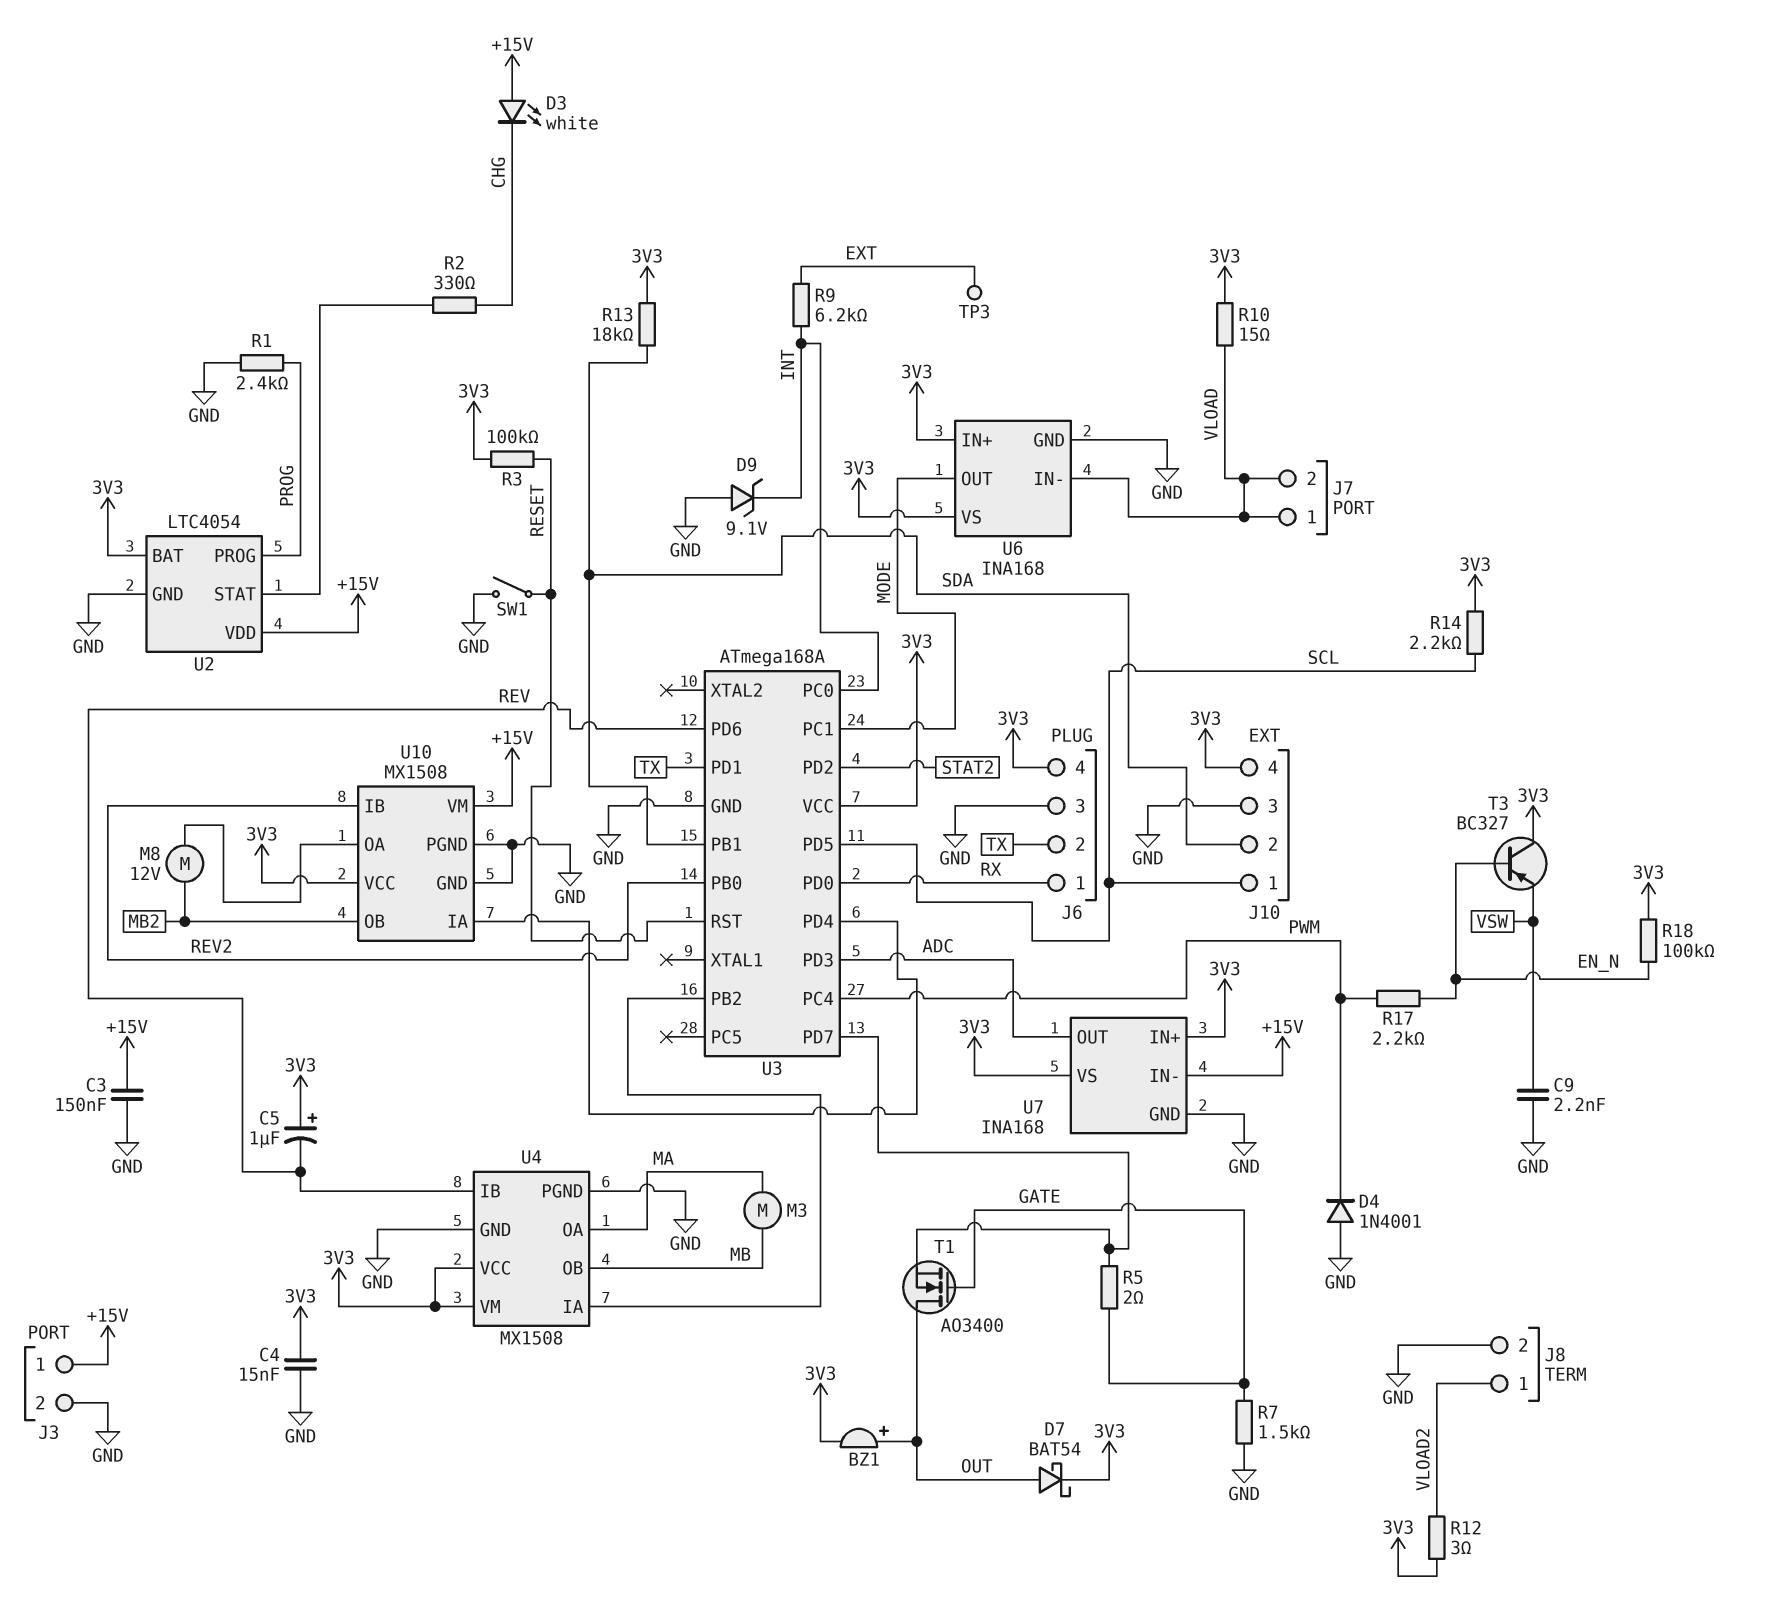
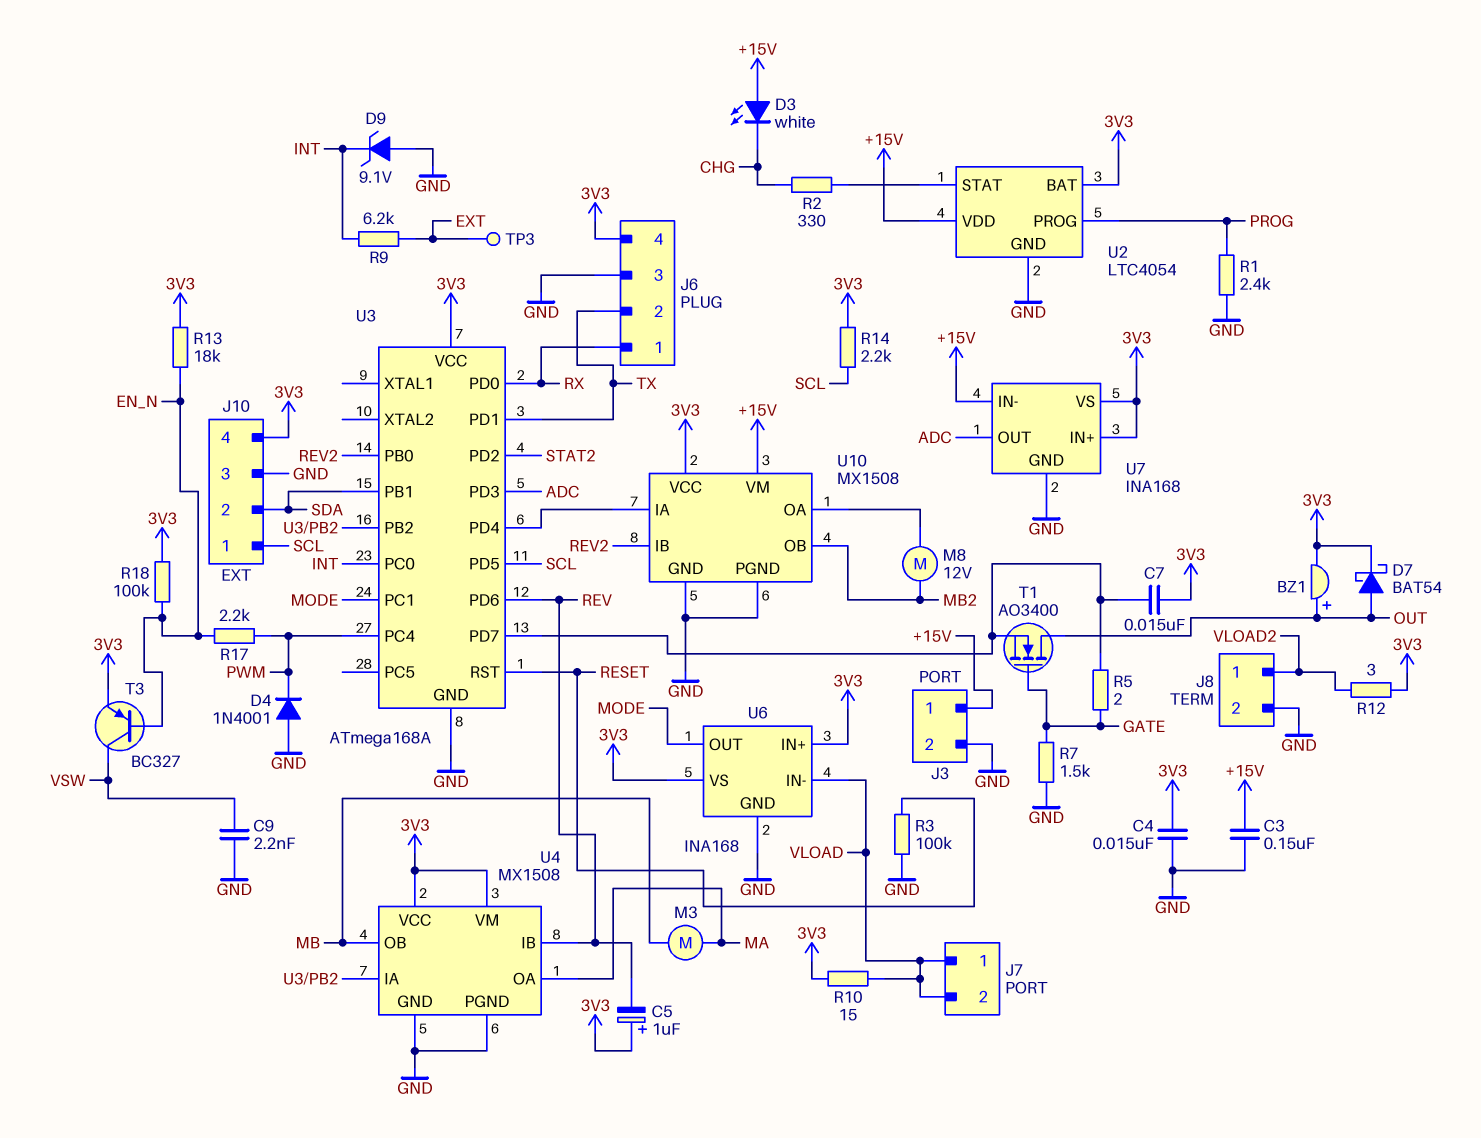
C7: none -> 15nF (3V3, U3/PD7)
R3: 100k (3V3, RESET) -> 100k (GND, RESET)
R13: 18k (3V3, SDA) -> 18k (3V3, EN_N)
SW1: switch (GND, RESET) -> none
T3: PNP BC327 (B EN_N, C 3V3, E VSW) -> PNP BC327 (B EN_N, C VSW, E 3V3)

